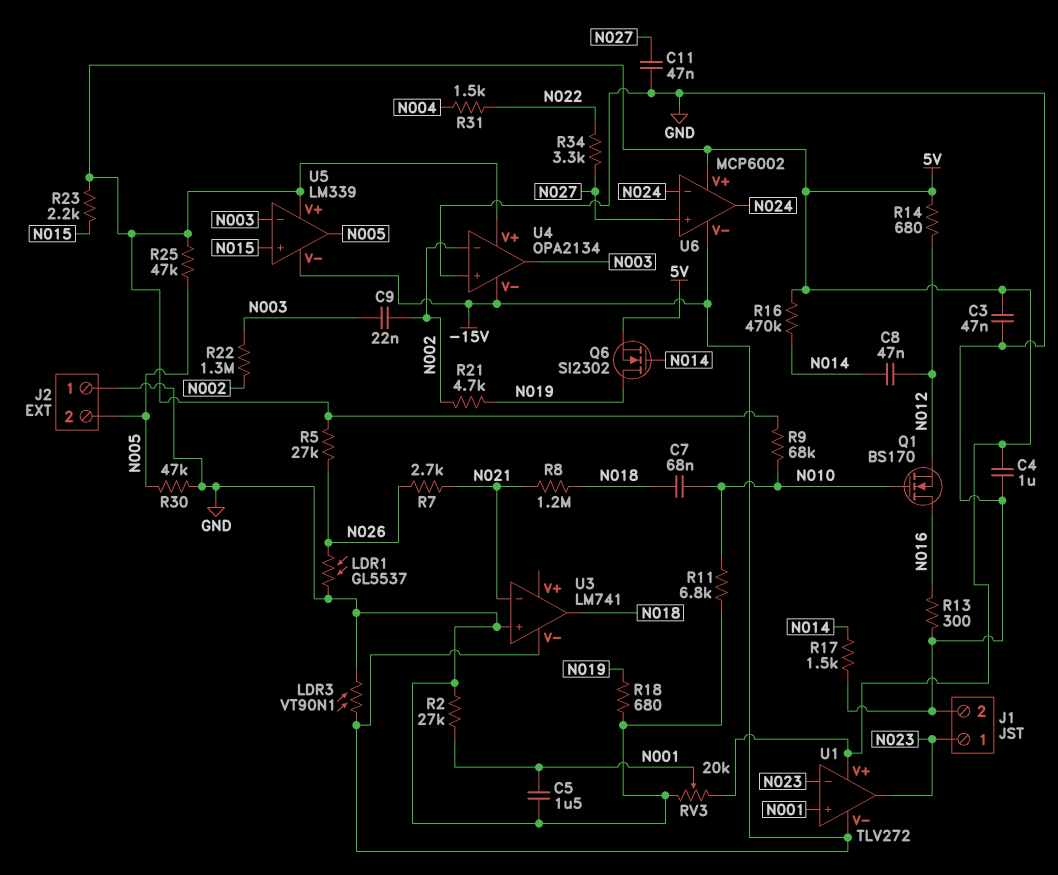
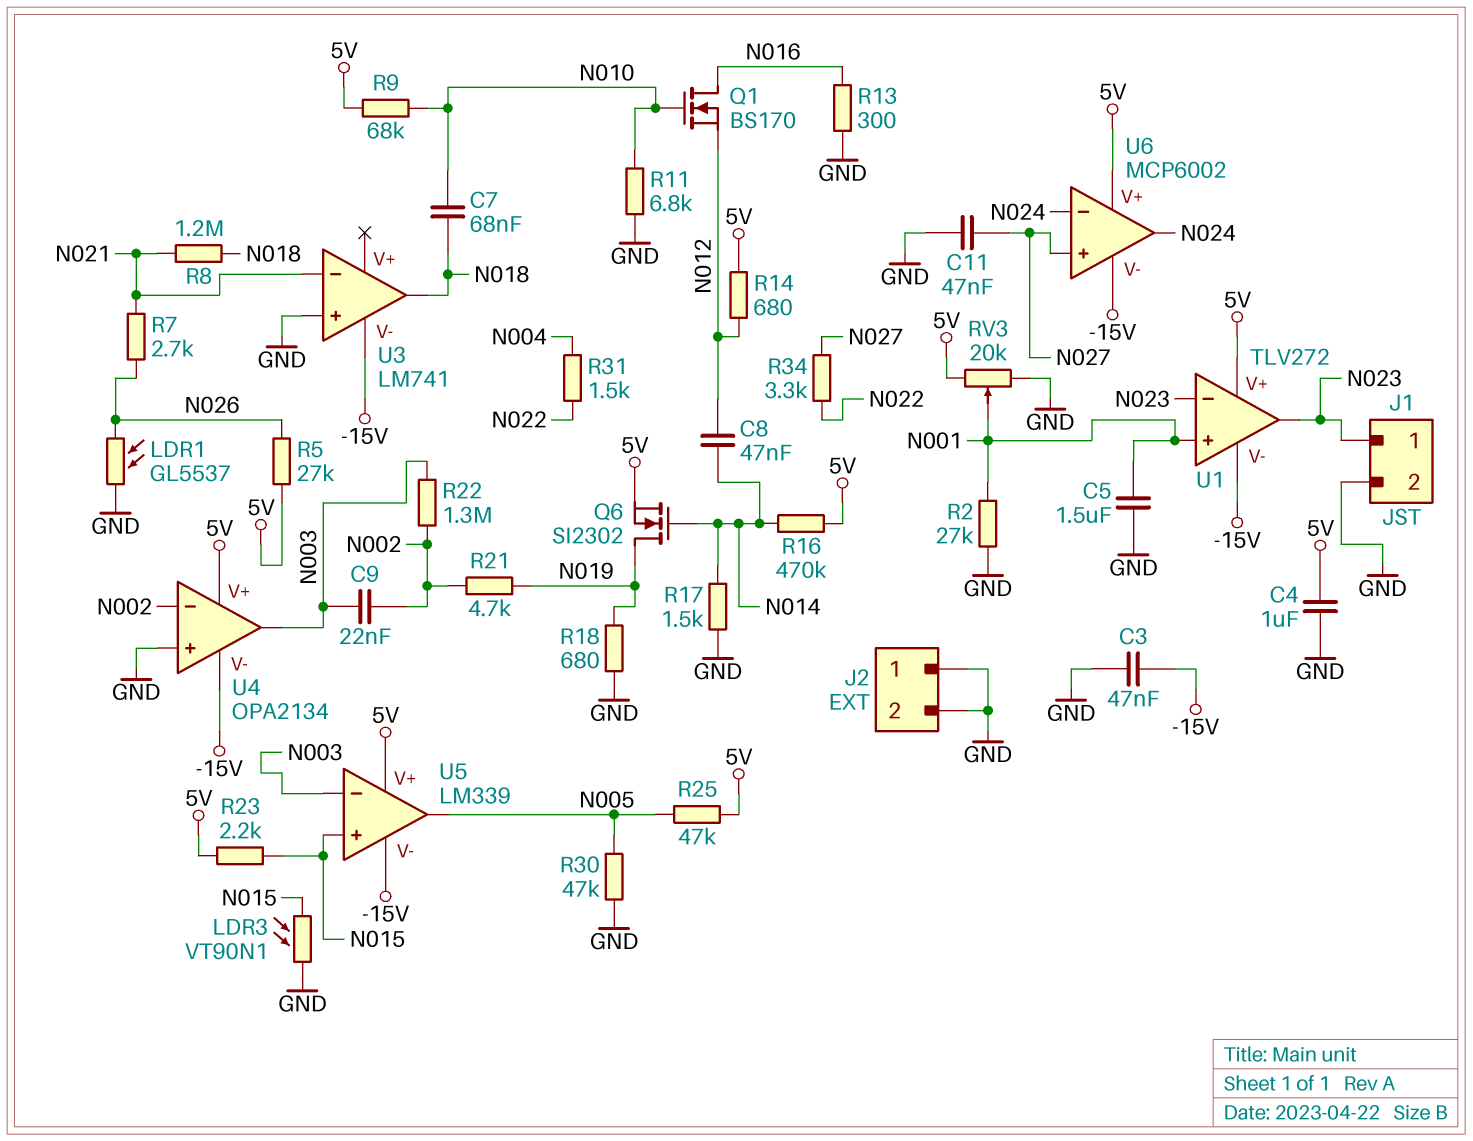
C3: 47nF (5V, GND) -> 47nF (-15V, GND)
J2 pin 2: N005 -> GND
LDR3: VT90N1 (-15V, GND) -> VT90N1 (GND, N015)

